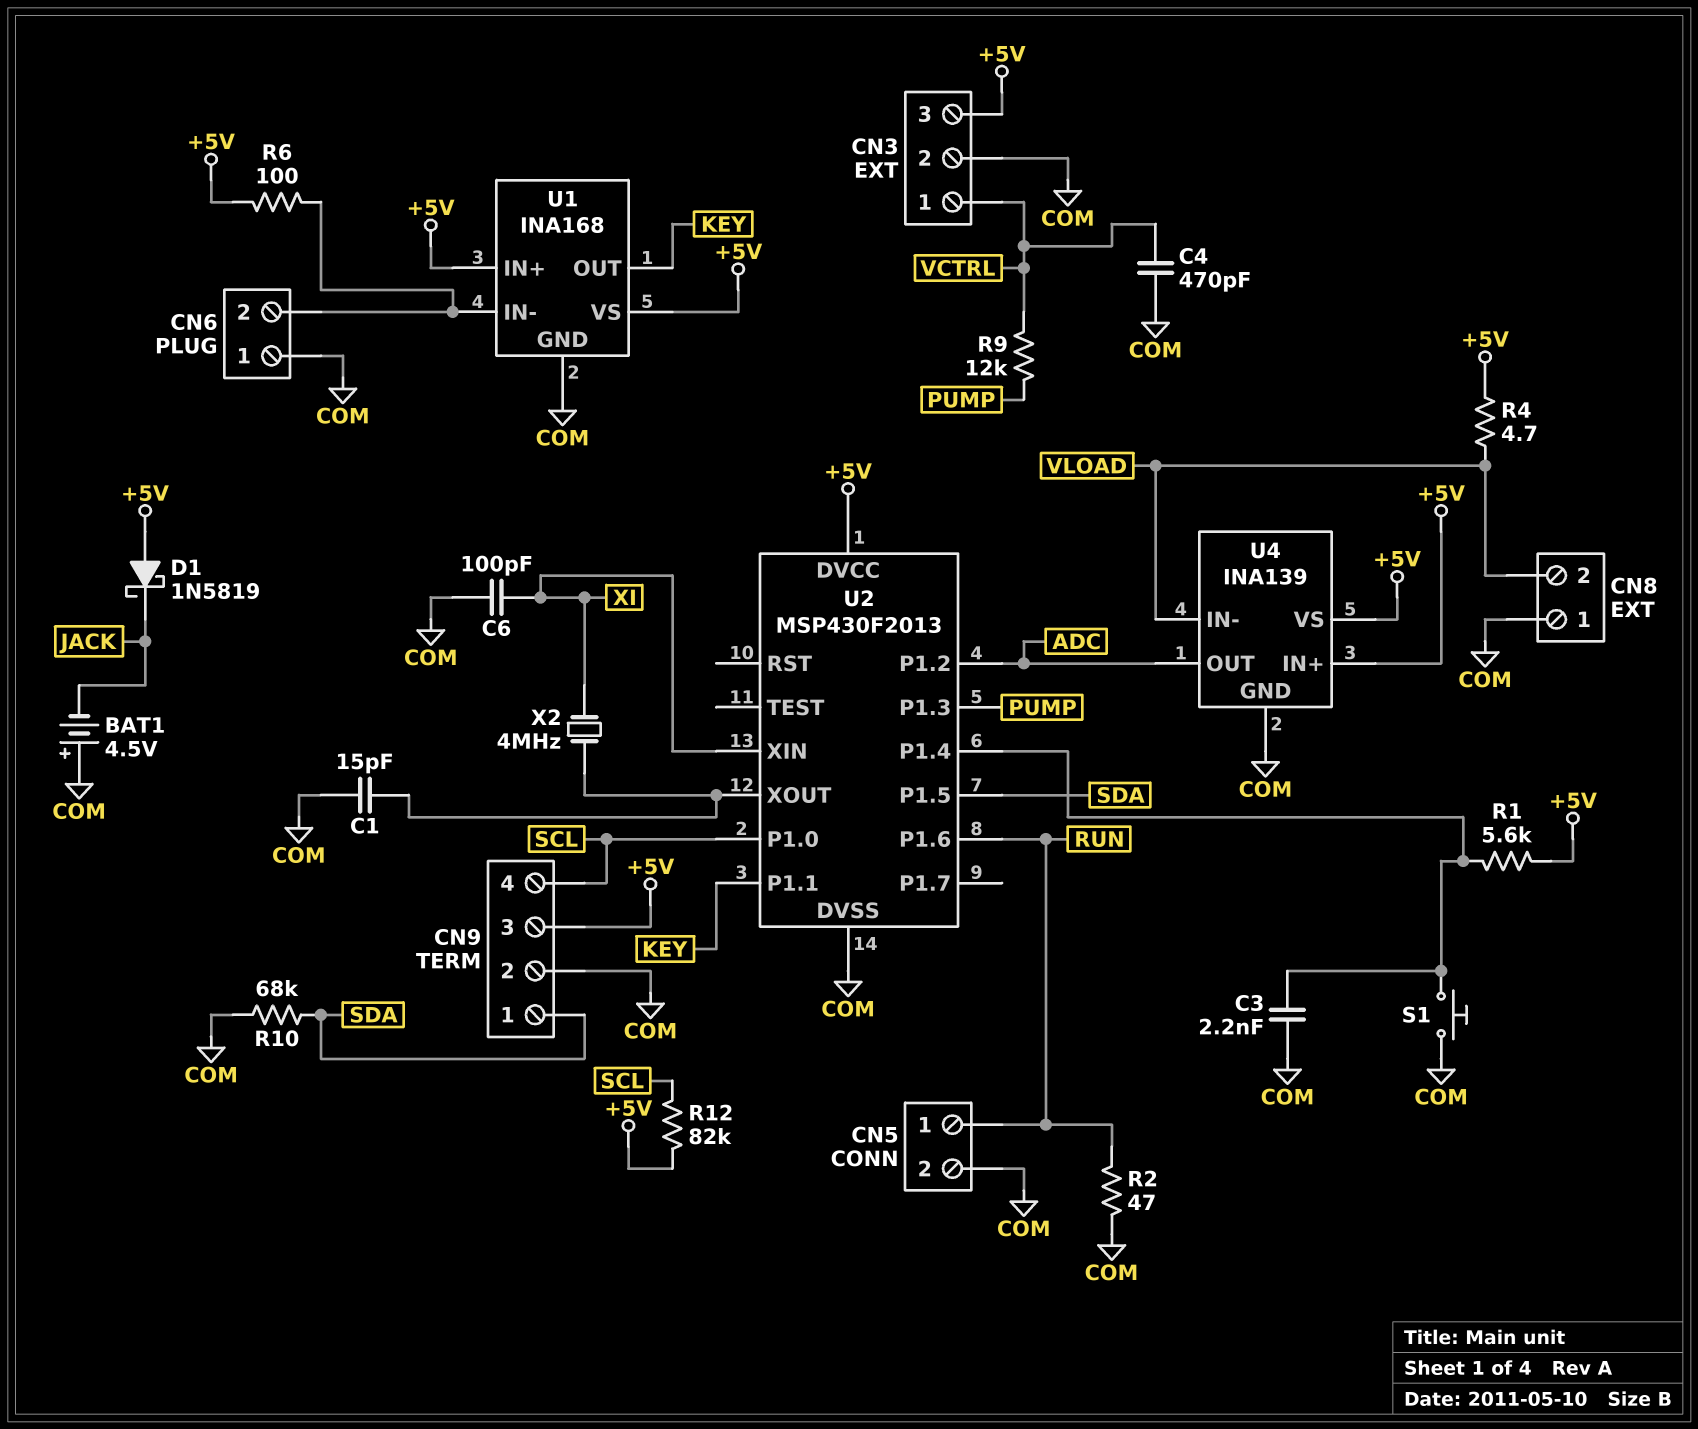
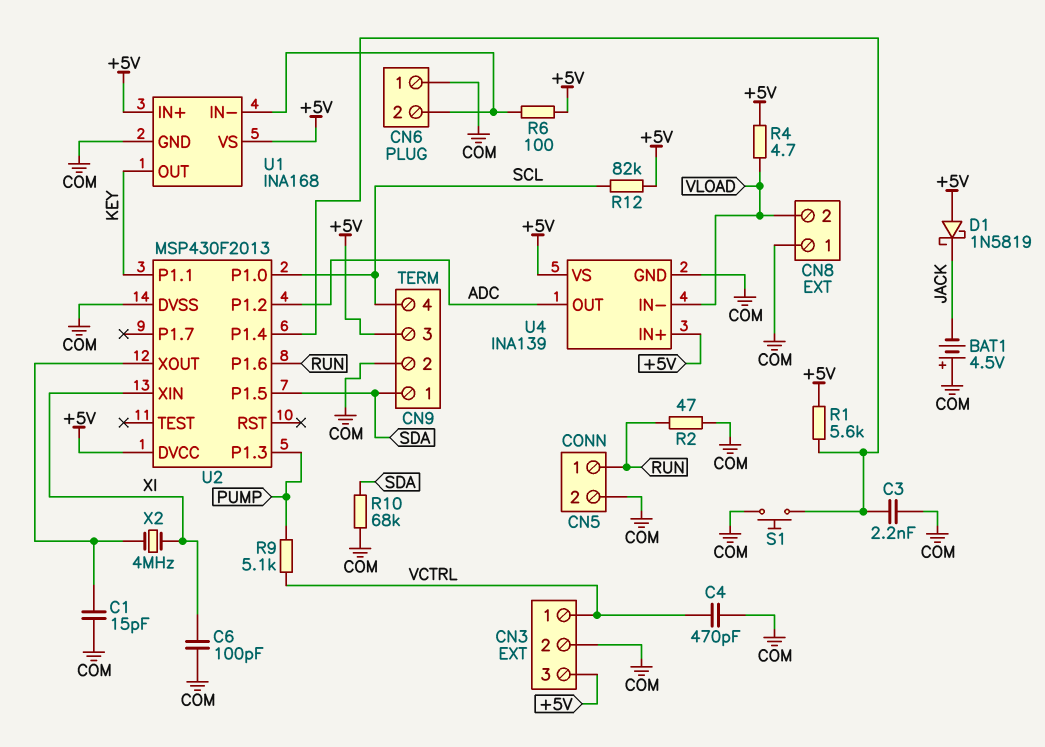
R9: 12k (PUMP, VCTRL) -> 5.1k (PUMP, VCTRL)

